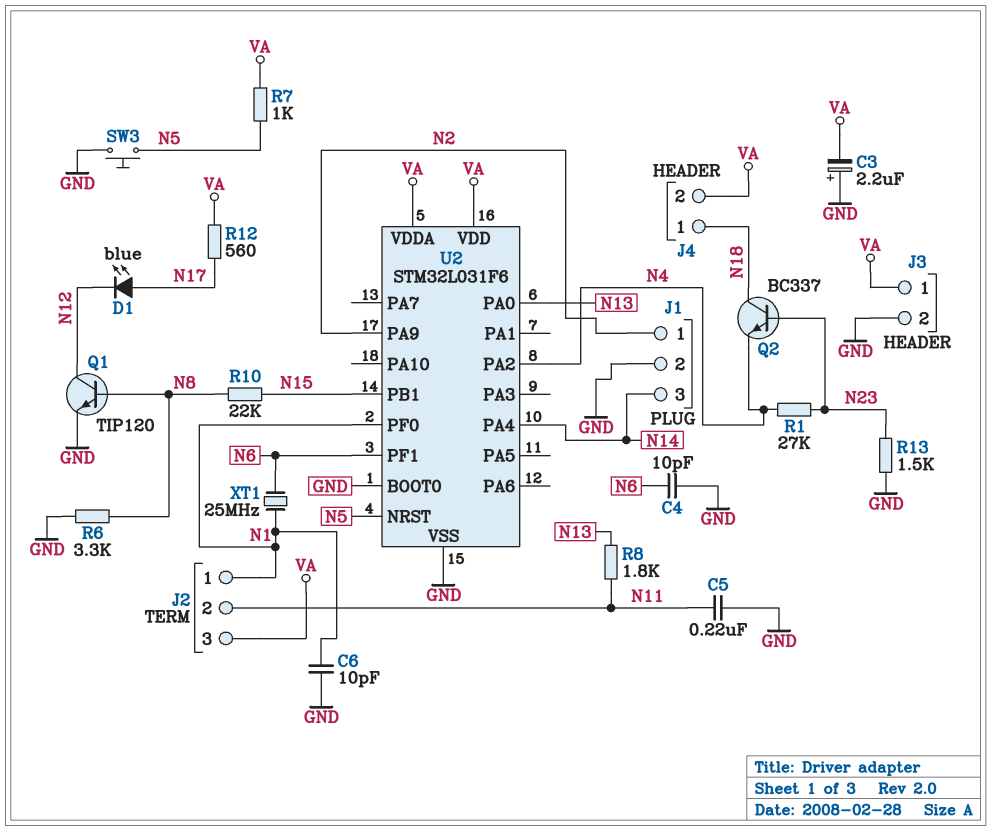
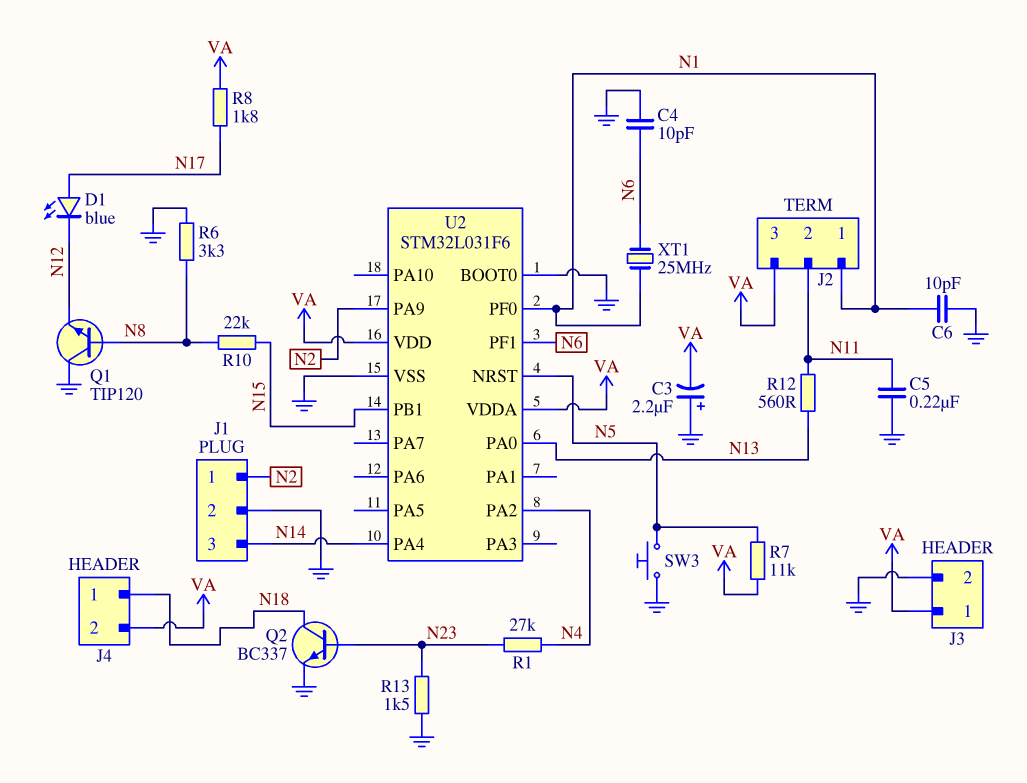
Q1: NPN TIP120 (B N8, C N12, E GND) -> NPN TIP120 (B N8, C GND, E N12)
Q2: NPN BC337 (B N23, C N18, E N4) -> NPN BC337 (B N23, C N18, E GND)
R7: 1k (N5, VA) -> 11k (N5, VA)
R8: 1.8k (N11, N13) -> 1.8k (N17, VA)
R12: 560 (N17, VA) -> 560 (N11, N13)

